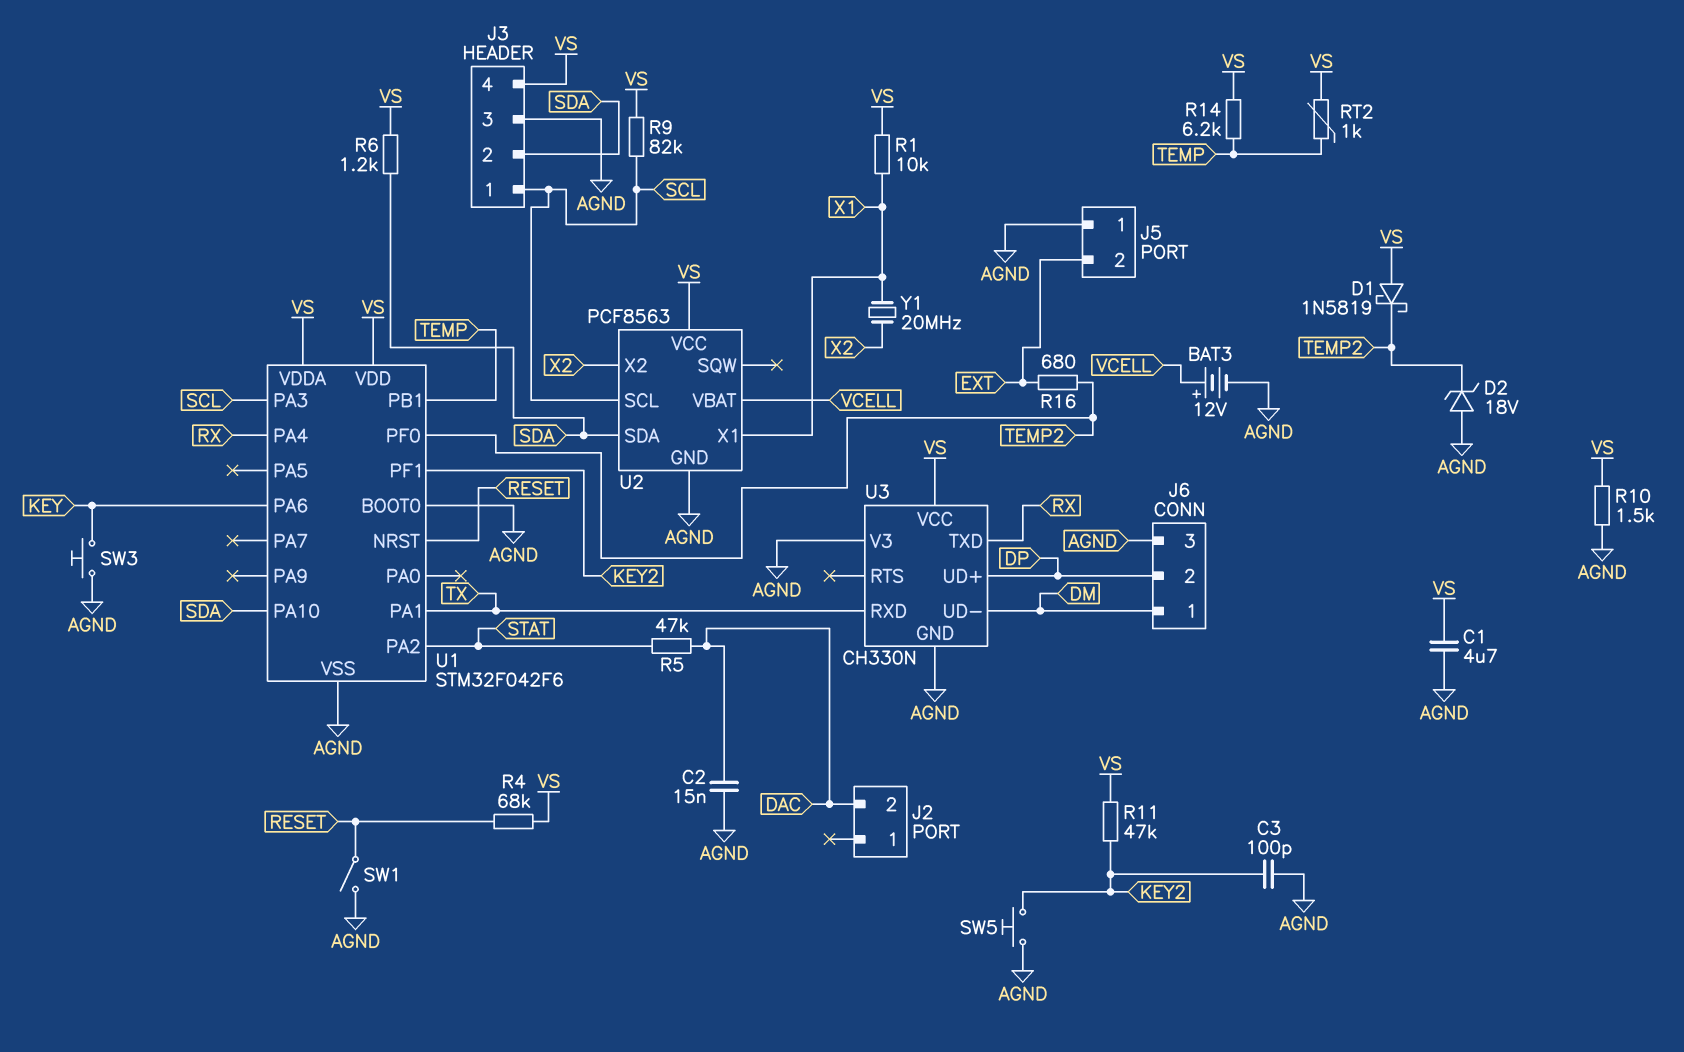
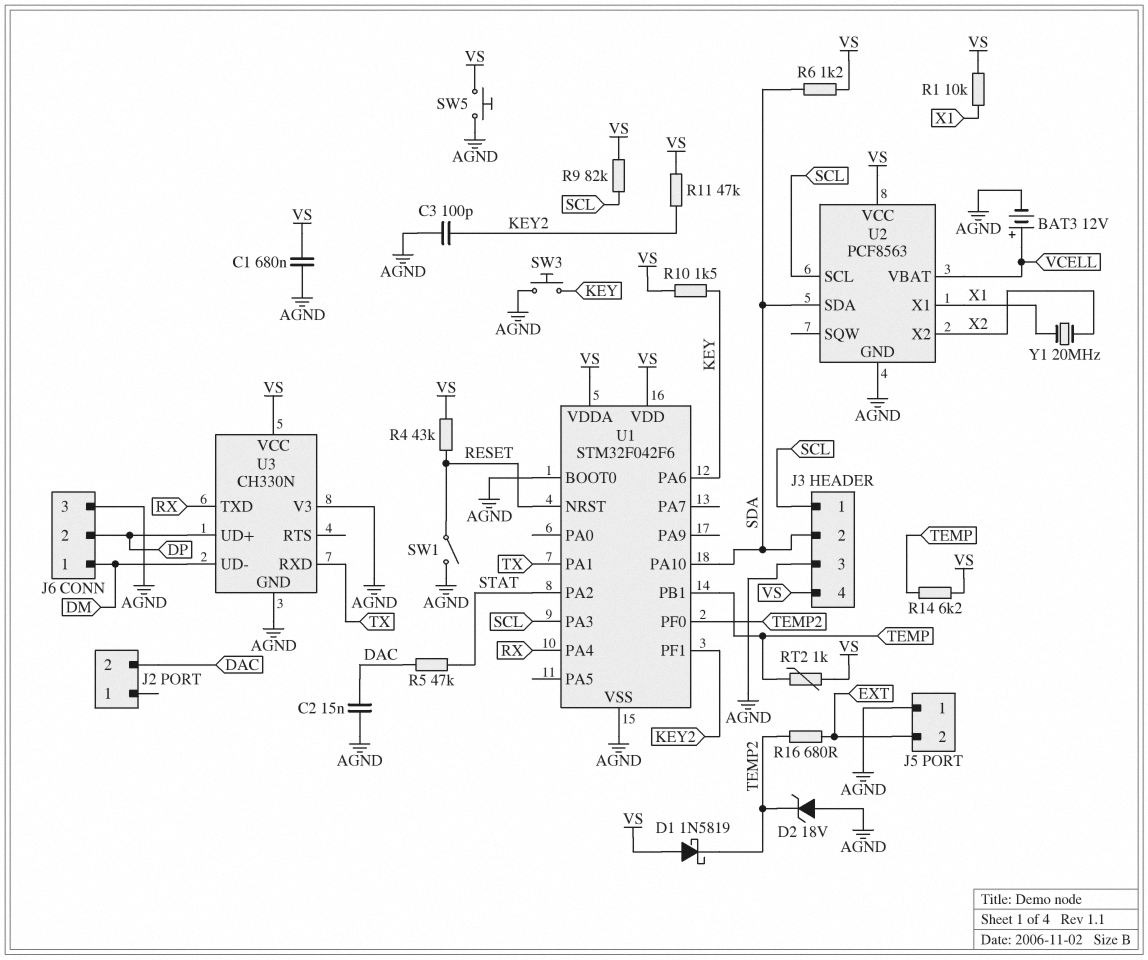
C1: 4.7uF (AGND, VS) -> 680nF (AGND, VS)
R4: 68k (RESET, VS) -> 43k (RESET, VS)
R10: 1.5k (AGND, VS) -> 1.5k (KEY, VS)
SW5: button (AGND, KEY2) -> button (AGND, VS)

